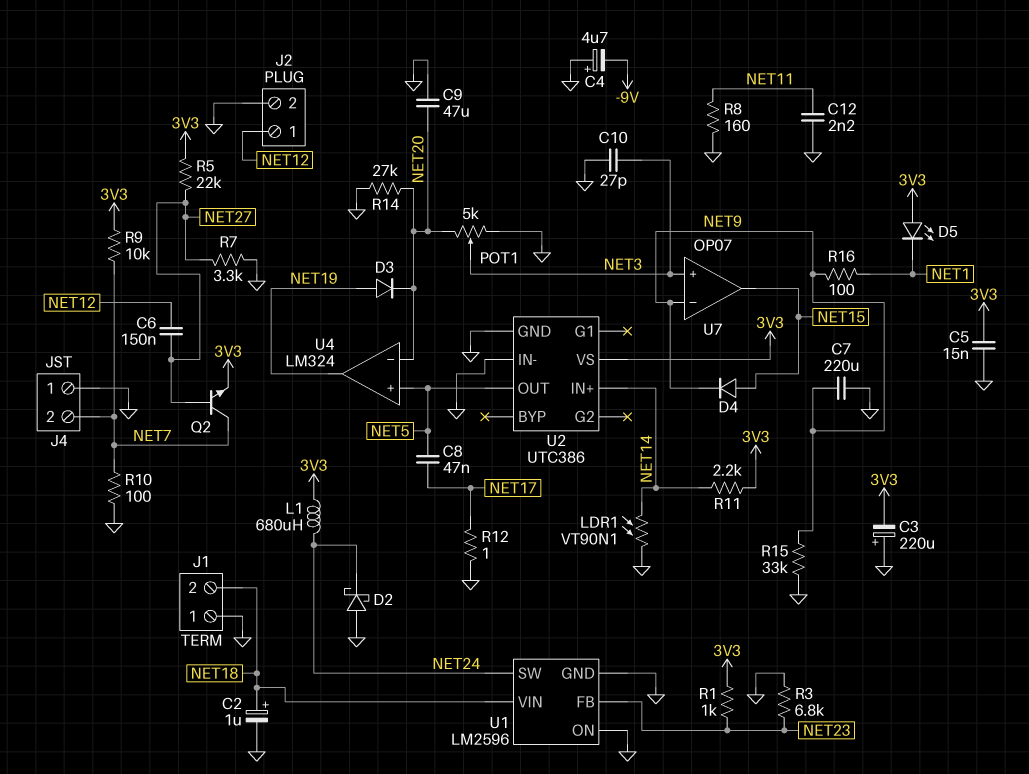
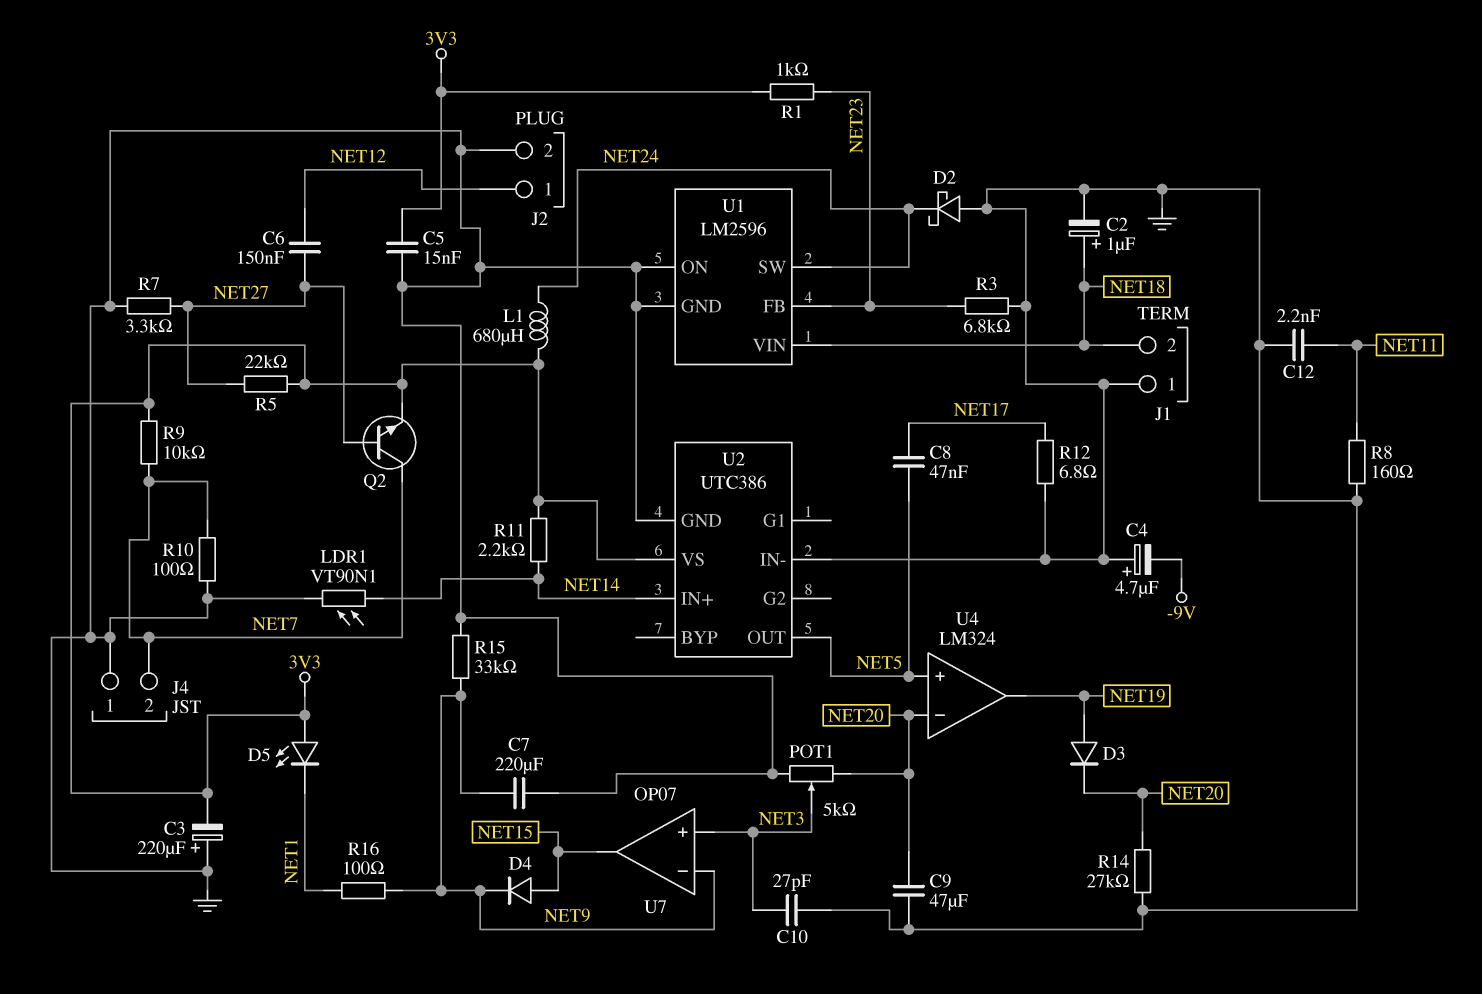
R12: 1 (GND, NET17) -> 6.8 (GND, NET17)

